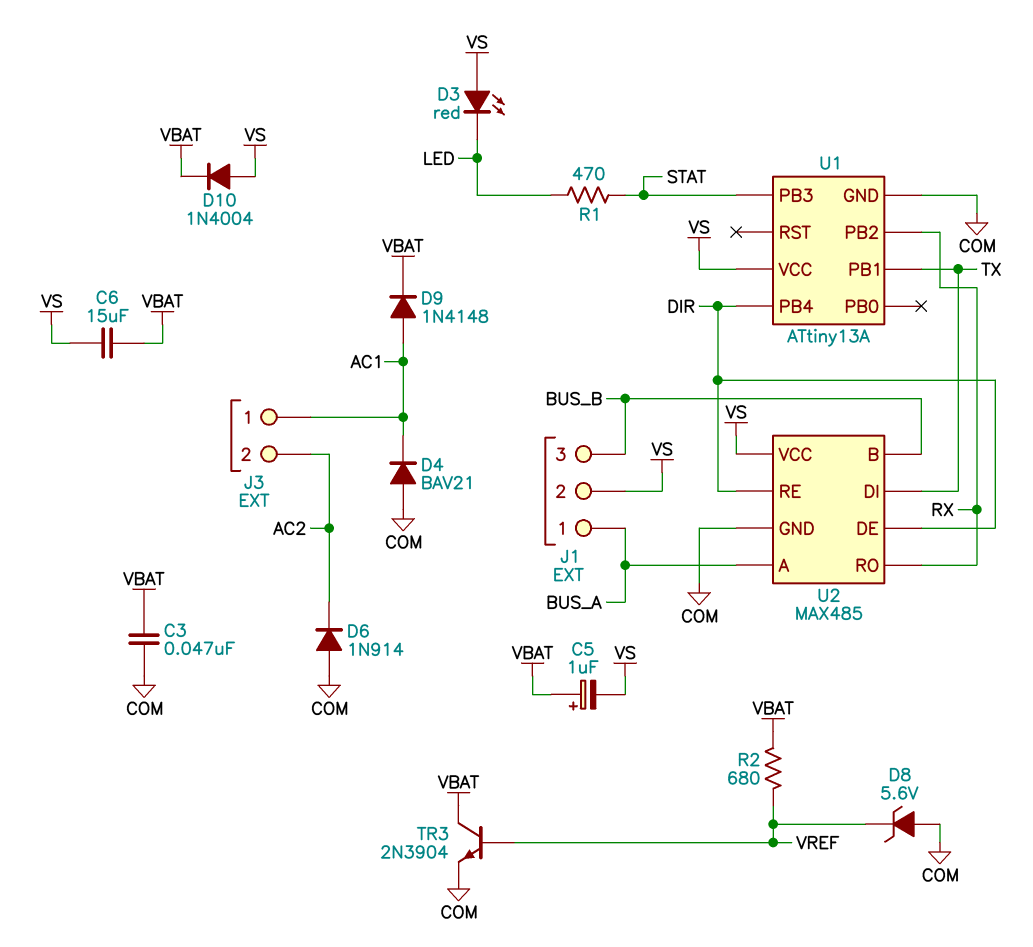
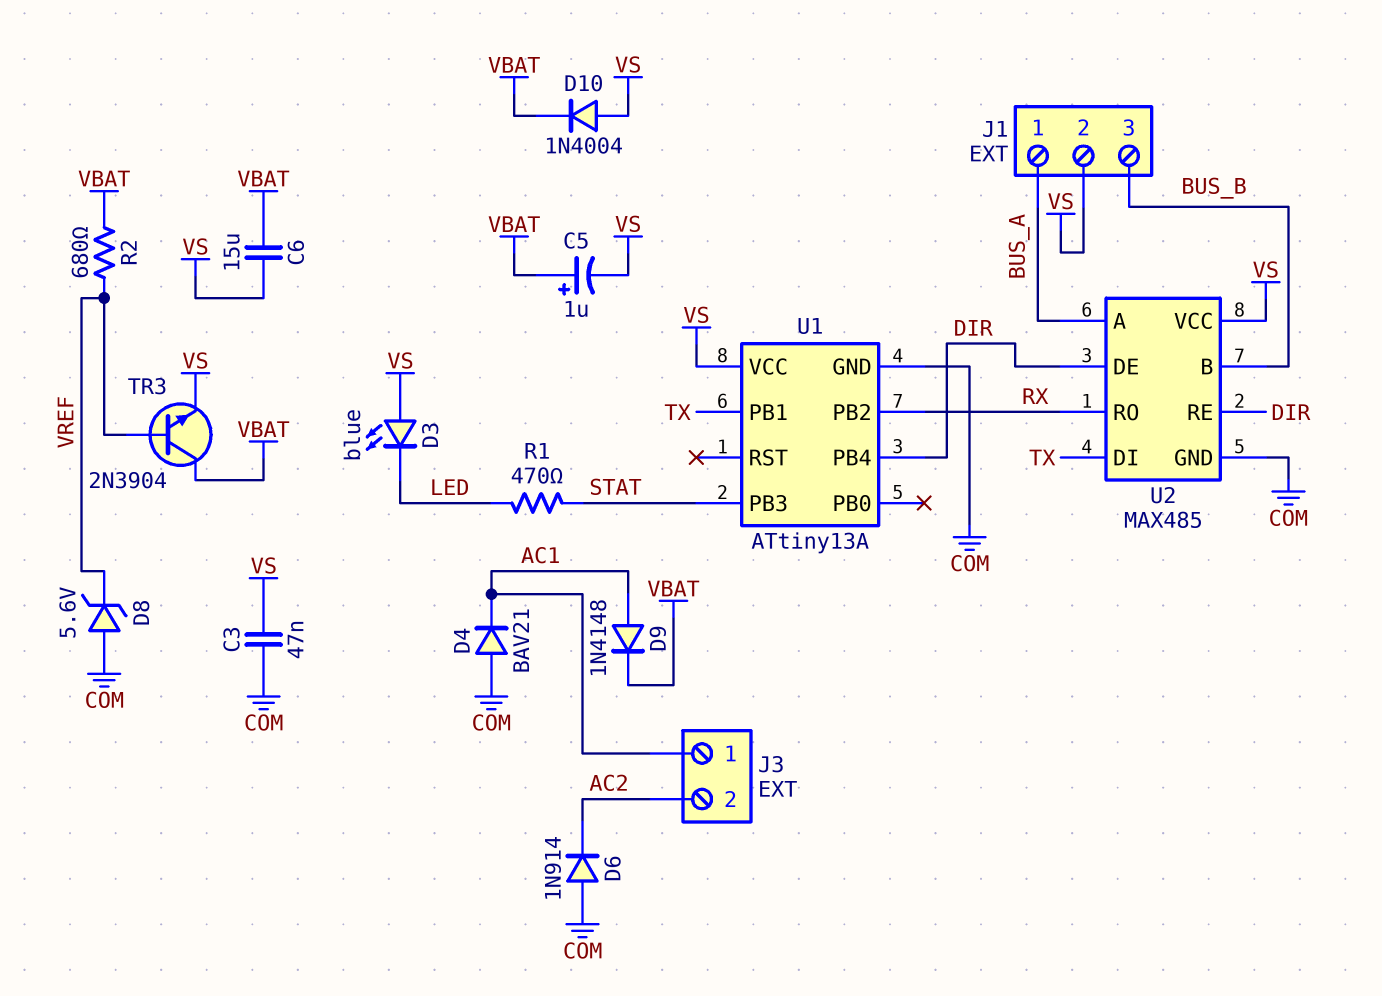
C3: 47nF (COM, VBAT) -> 47nF (COM, VS)
D3: LED red (A VS, K LED) -> LED blue (A VS, K LED)
TR3: NPN 2N3904 (B VREF, C VBAT, E COM) -> NPN 2N3904 (B VREF, C VBAT, E VS)

